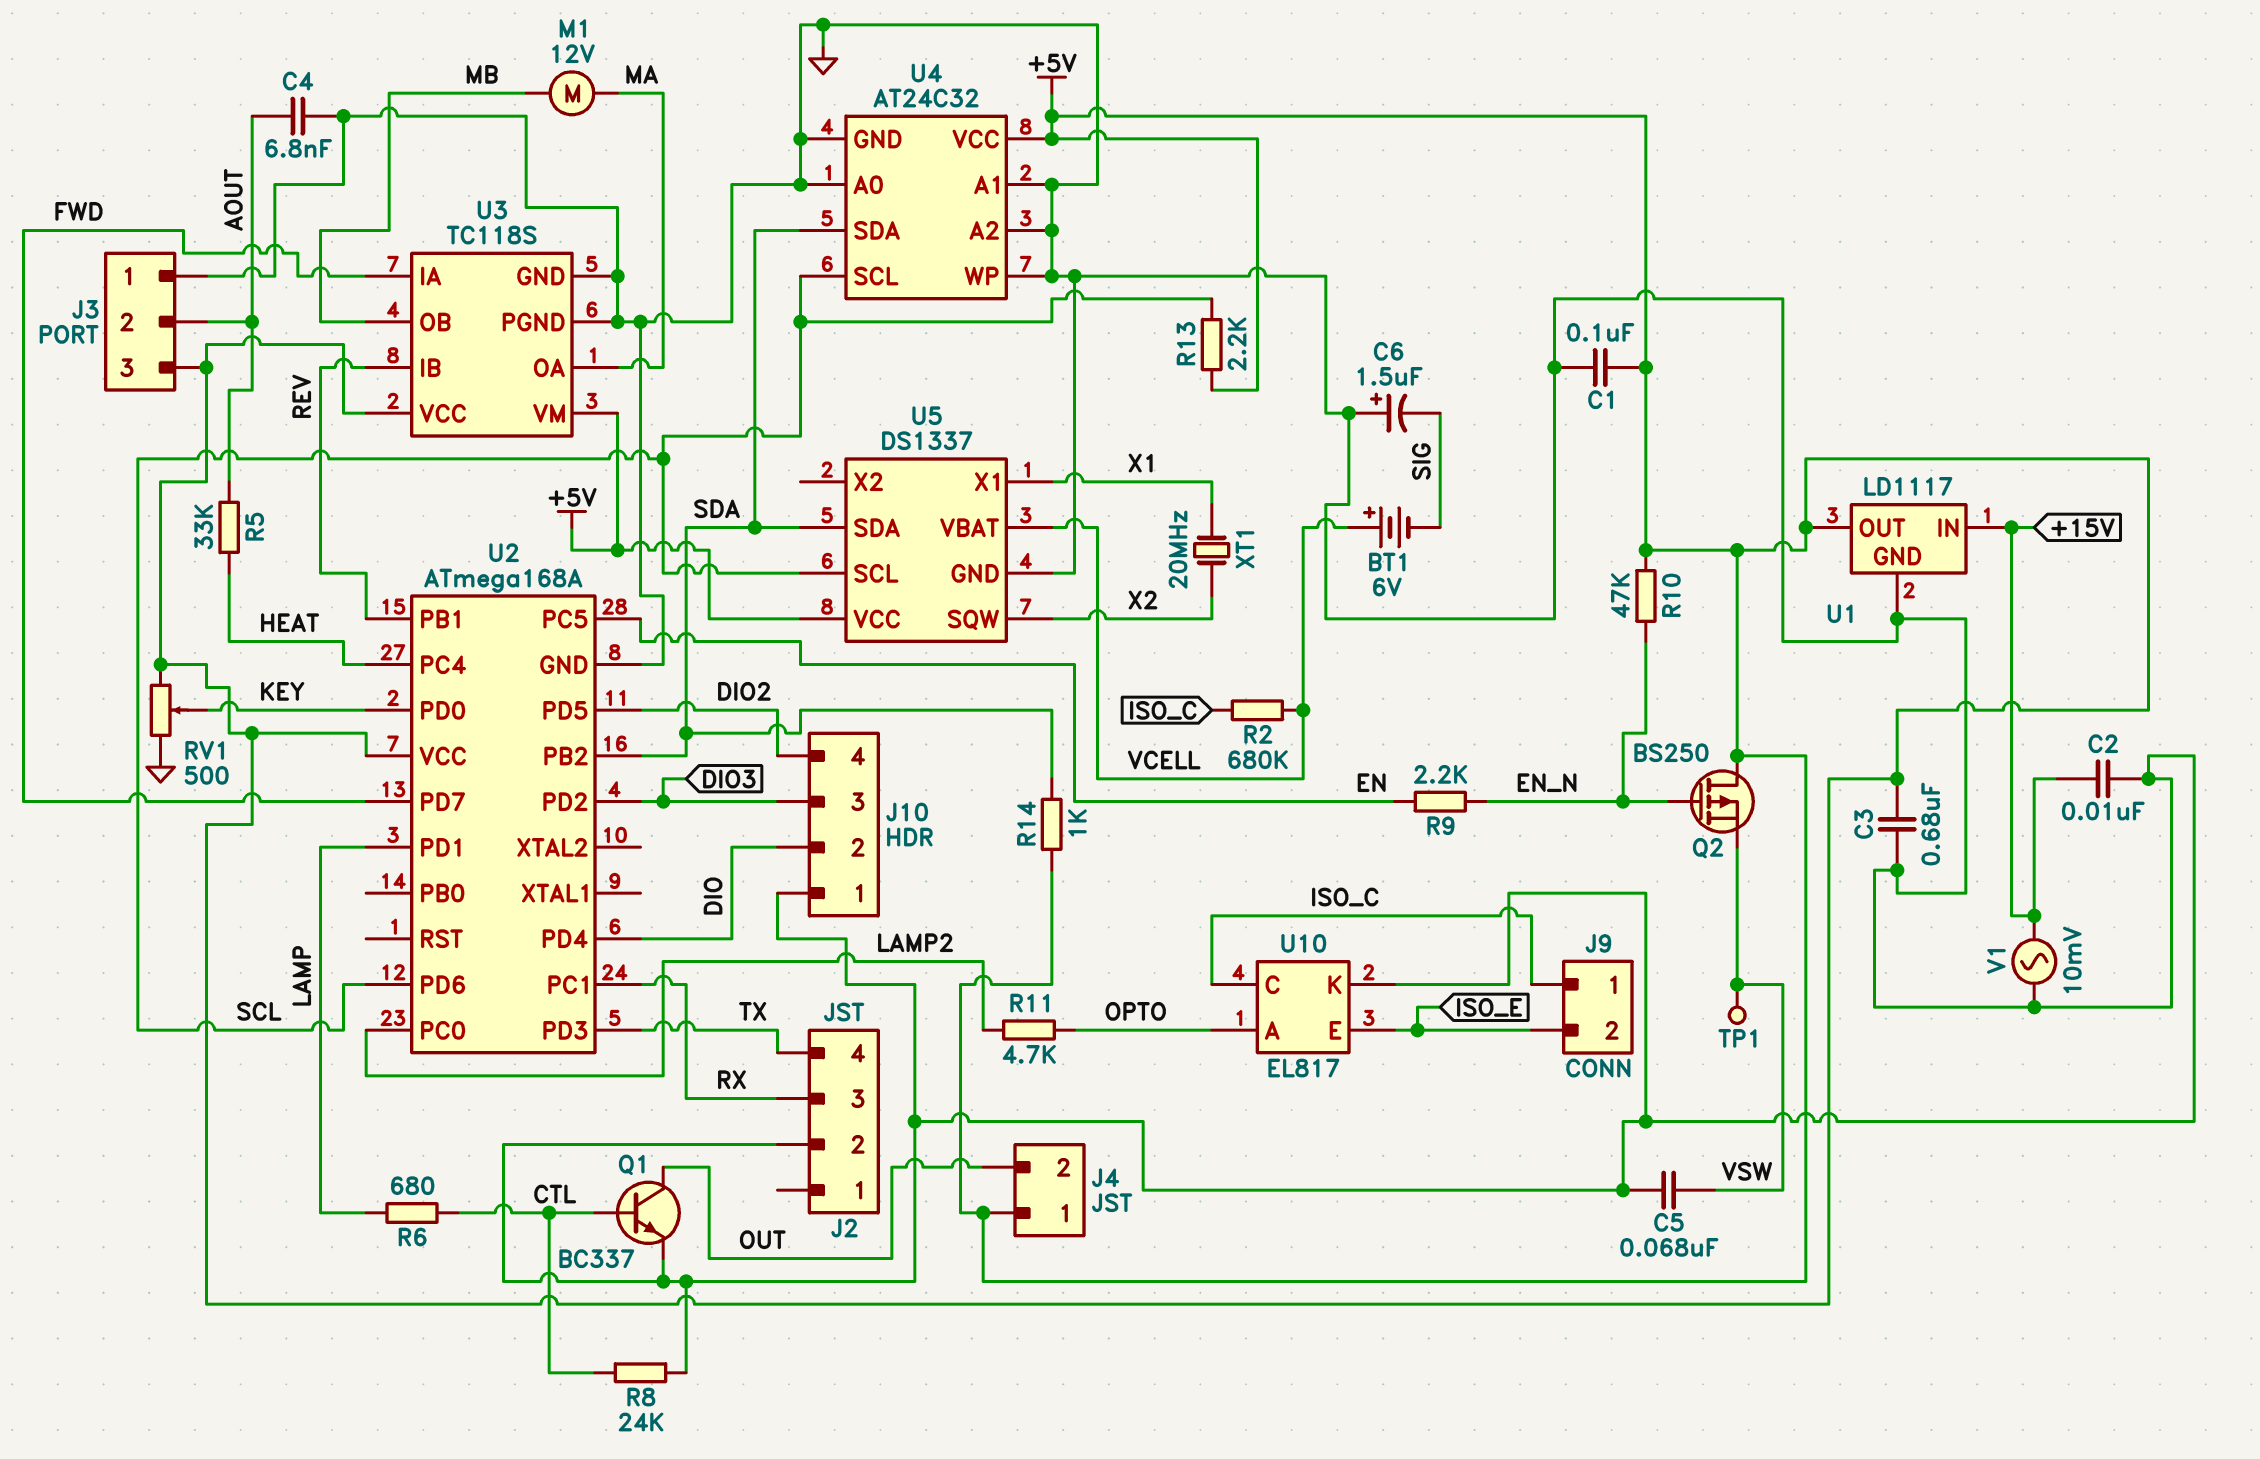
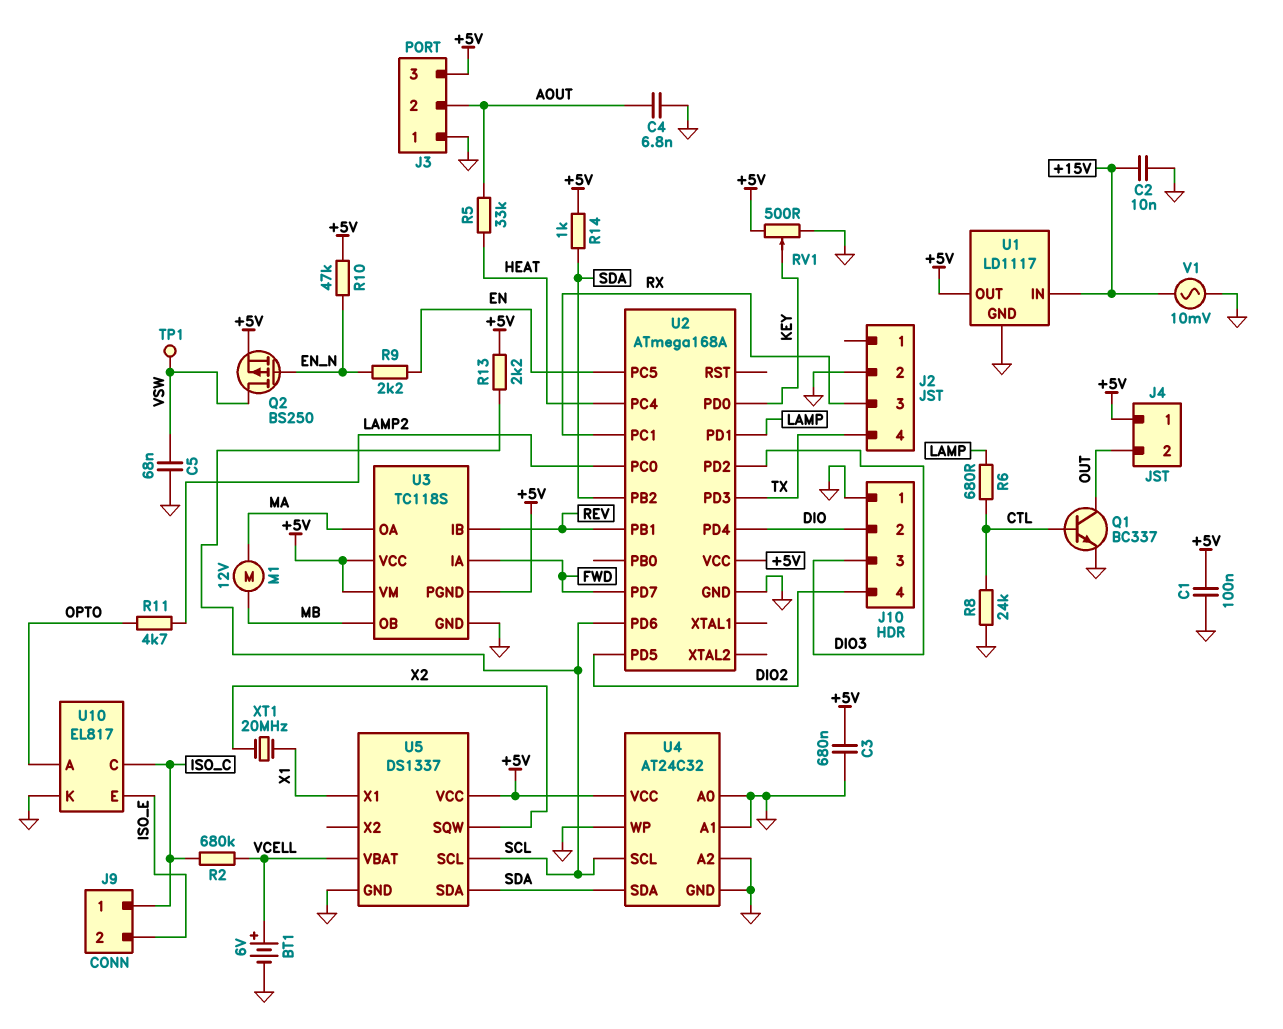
BT1: 6V (plus VCELL, minus SIG) -> 6V (plus VCELL, minus GND)
C6: 1.5uF (plus GND, minus SIG) -> none
Q2: PMOS BS250 (G EN_N, D +5V, S VSW) -> PMOS BS250 (G EN_N, D VSW, S +5V)
U3 pin PGND: GND -> +5V

